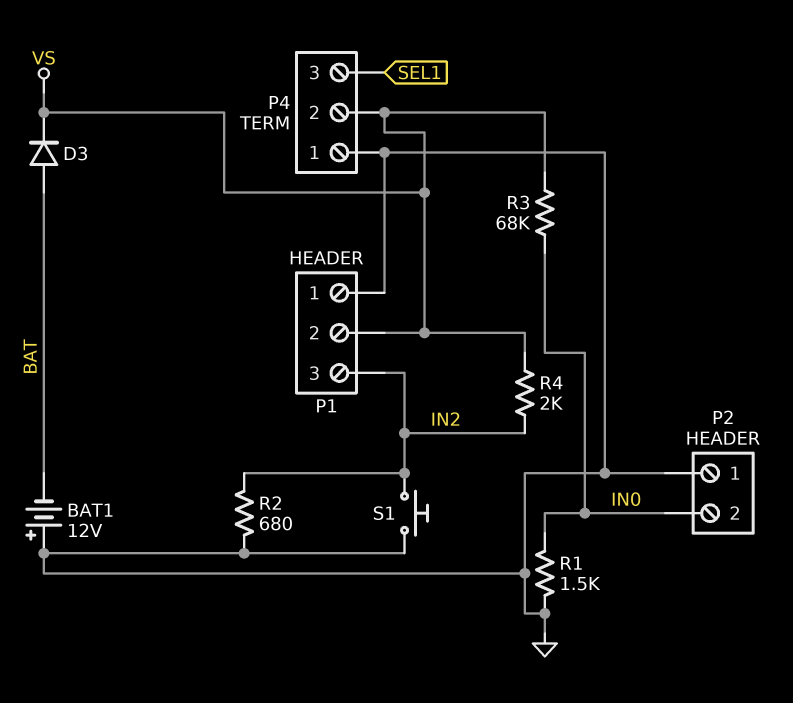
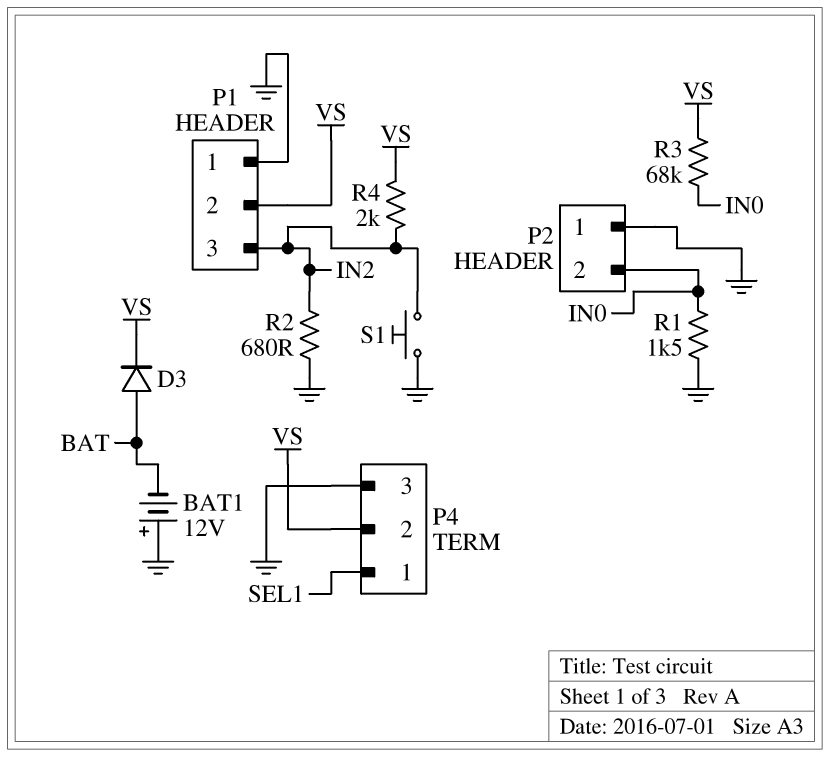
P4 pin 1: GND -> SEL1
P4 pin 3: SEL1 -> GND

